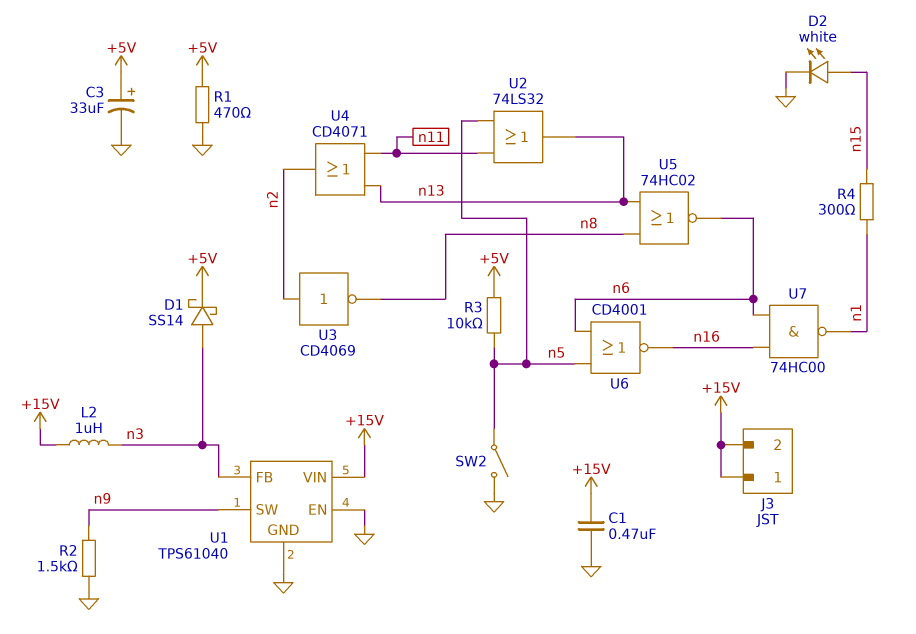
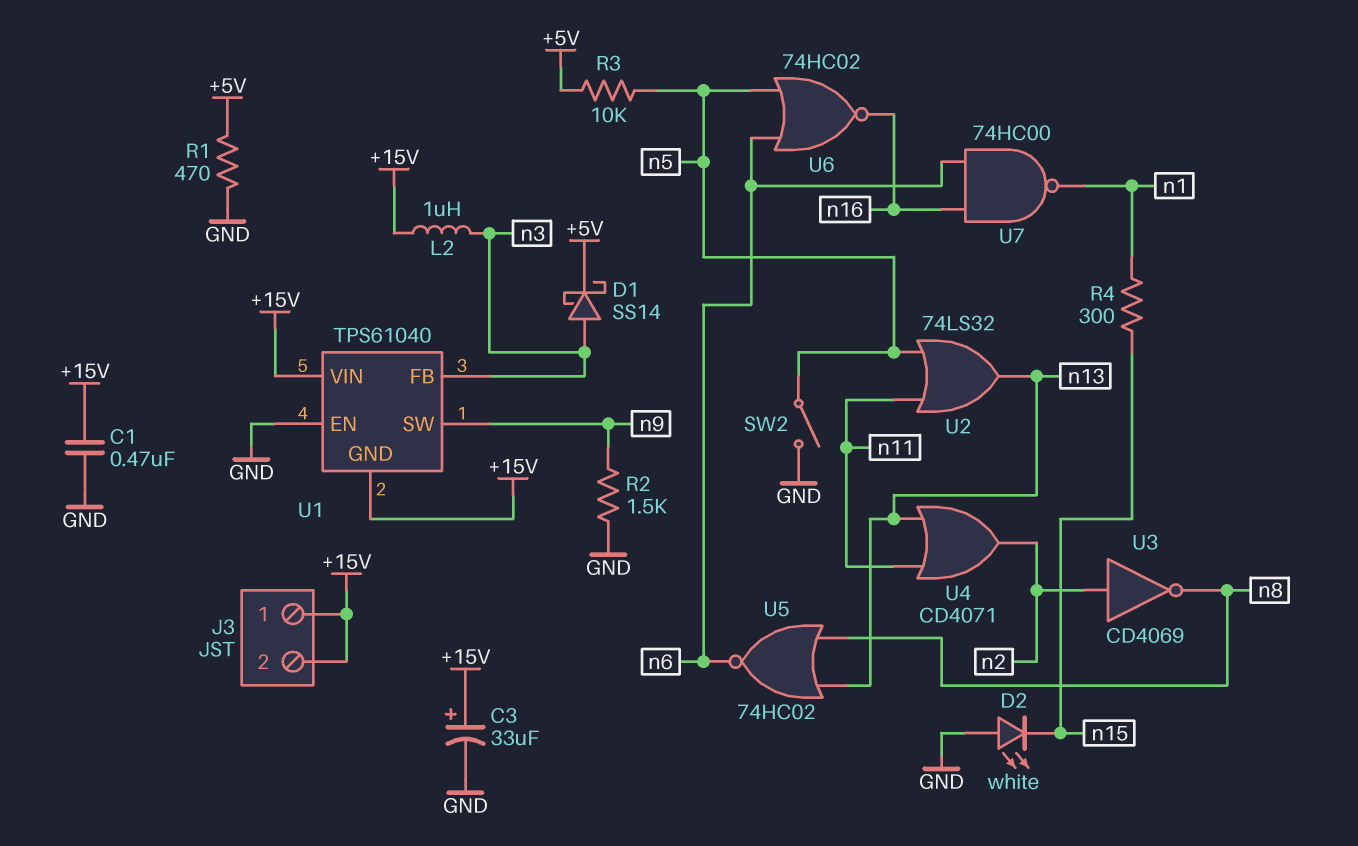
C3: 33uF (plus +5V, minus GND) -> 33uF (plus +15V, minus GND)
D2: LED white (A n15, K GND) -> LED white (A GND, K n15)
U1 pin GND: GND -> +15V
U6: NOR CD4001 (in n5, in n6, out n16) -> NOR 74HC02 (in n5, in n6, out n16)

